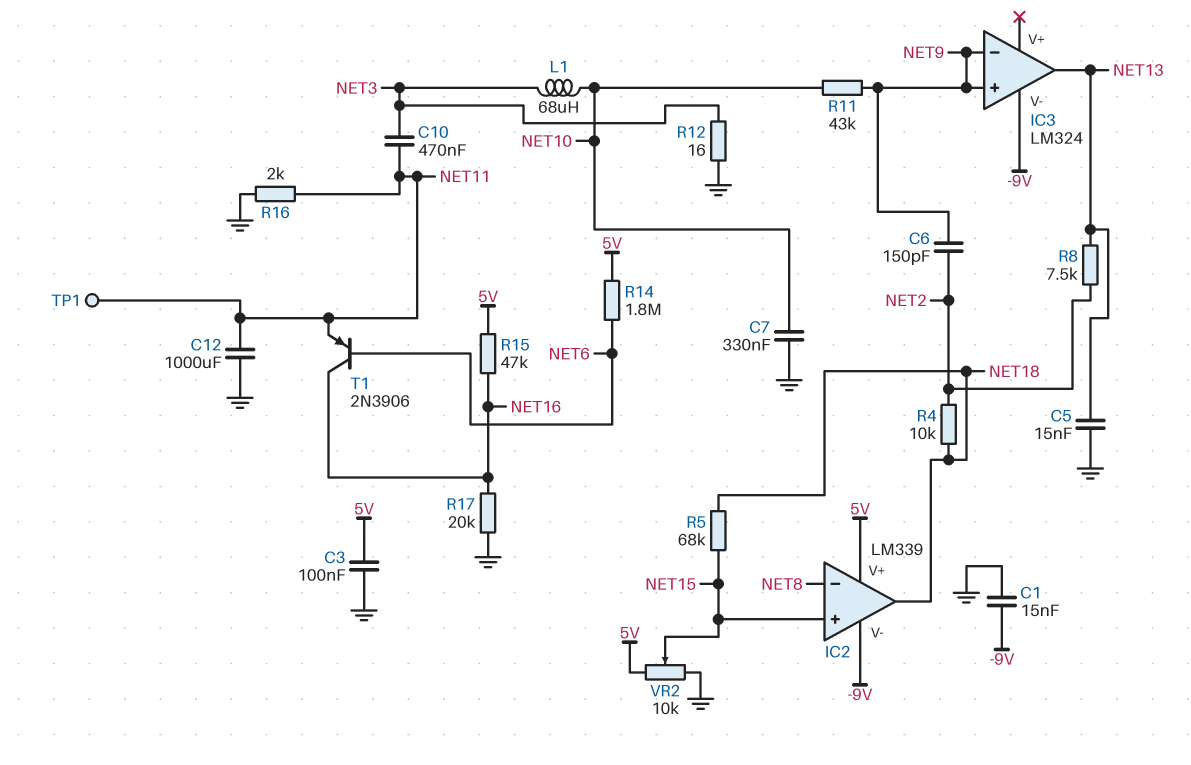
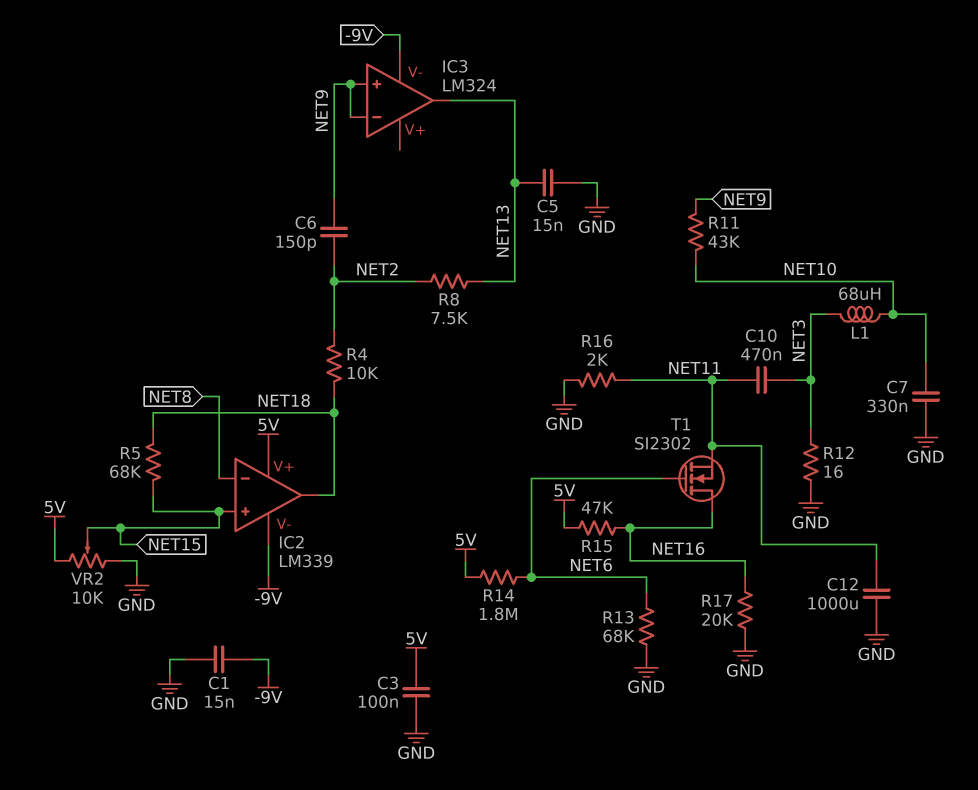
R13: none -> 68k (GND, NET6)
T1: PNP 2N3906 (B NET6, C NET16, E NET11) -> NMOS SI2302 (G NET6, D NET16, S NET11)
TP1: test point (NET11) -> none

